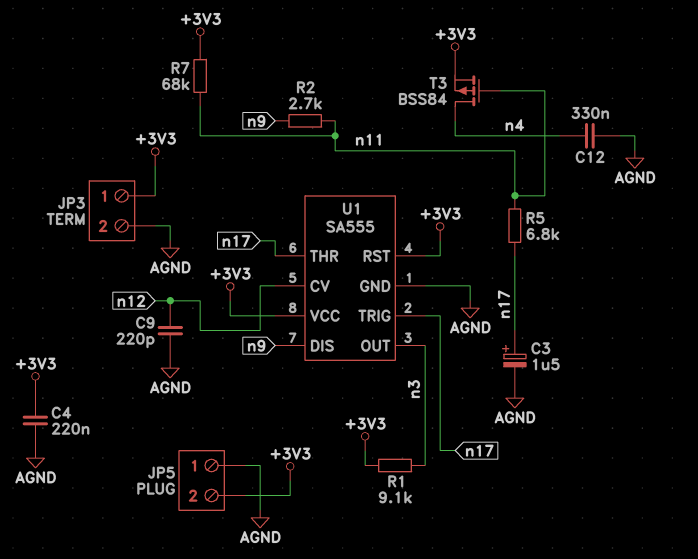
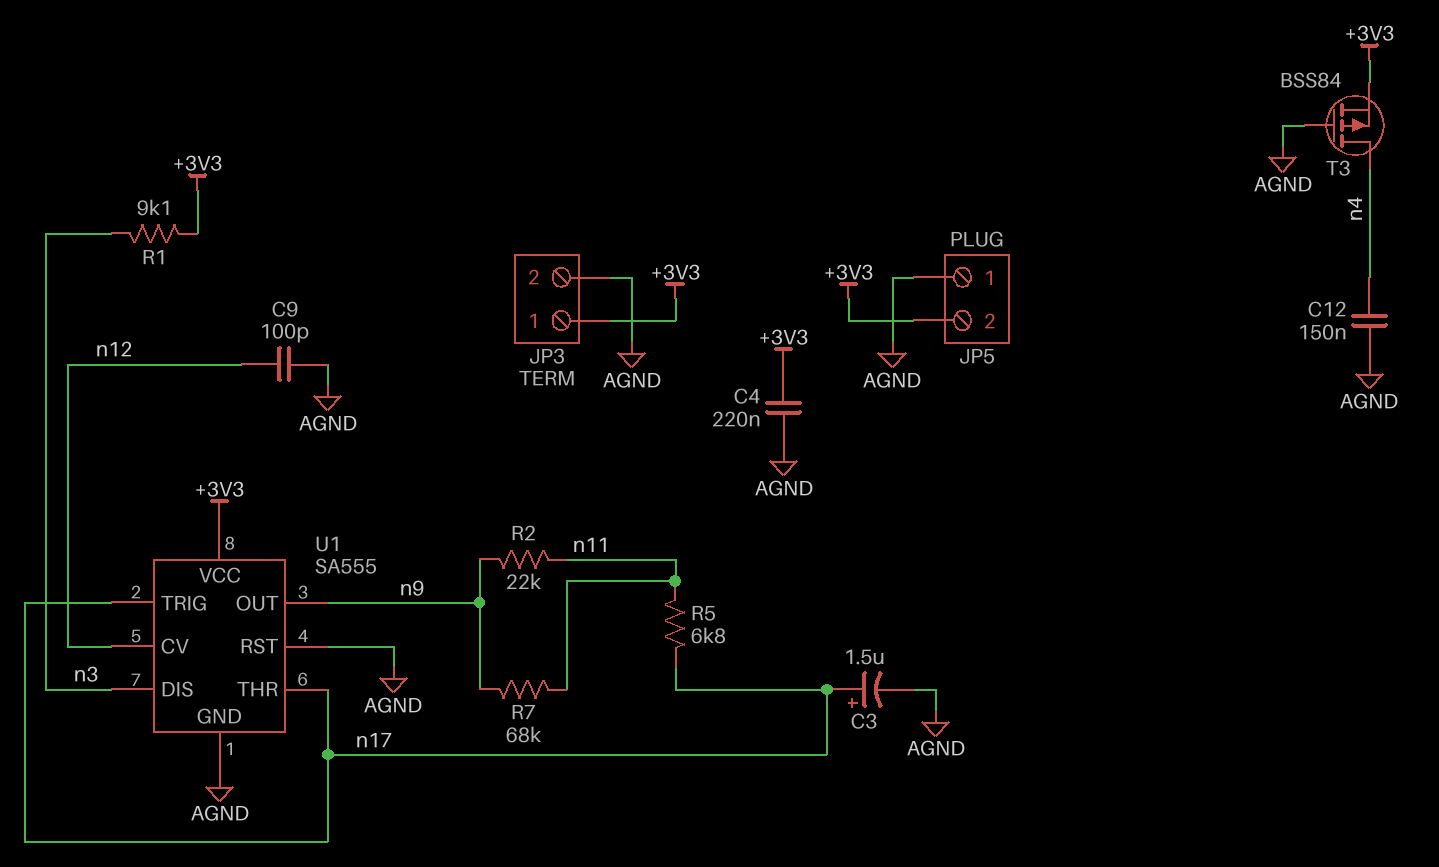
C9: 220pF (AGND, n12) -> 100pF (AGND, n12)
C12: 330nF (AGND, n4) -> 150nF (AGND, n4)
R2: 2.7k (n9, n11) -> 22k (n9, n11)
R7: 68k (+3V3, n11) -> 68k (n9, n11)
T3: PMOS BSS84 (G n11, D n4, S +3V3) -> PMOS BSS84 (G AGND, D n4, S +3V3)
U1 pin DIS: n9 -> n3
U1 pin OUT: n3 -> n9
U1 pin RST: +3V3 -> AGND

